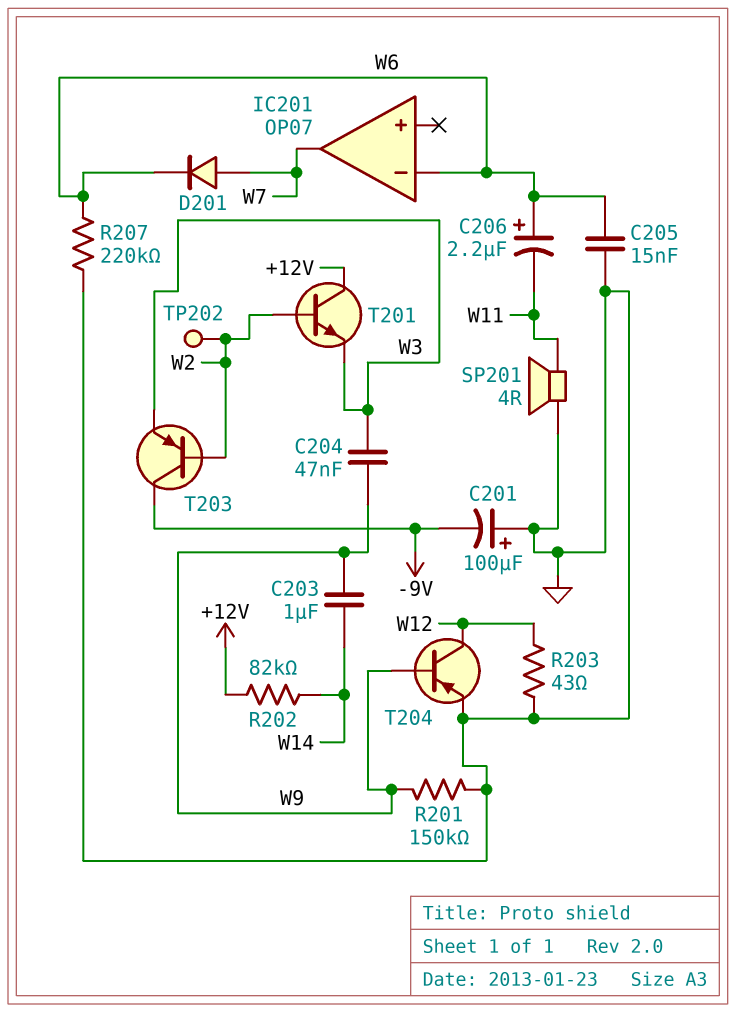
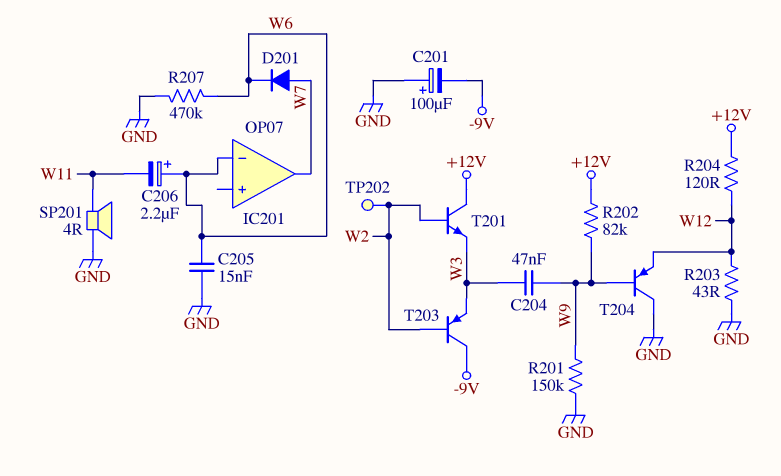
C203: 1uF (W9, W14) -> none
R202: 82k (+12V, W14) -> 82k (+12V, W9)
R204: none -> 120 (+12V, W12)
R207: 220k (GND, W6) -> 470k (GND, W6)
T204: PNP (B W9, C W12, E GND) -> PNP (B W9, C GND, E W12)

